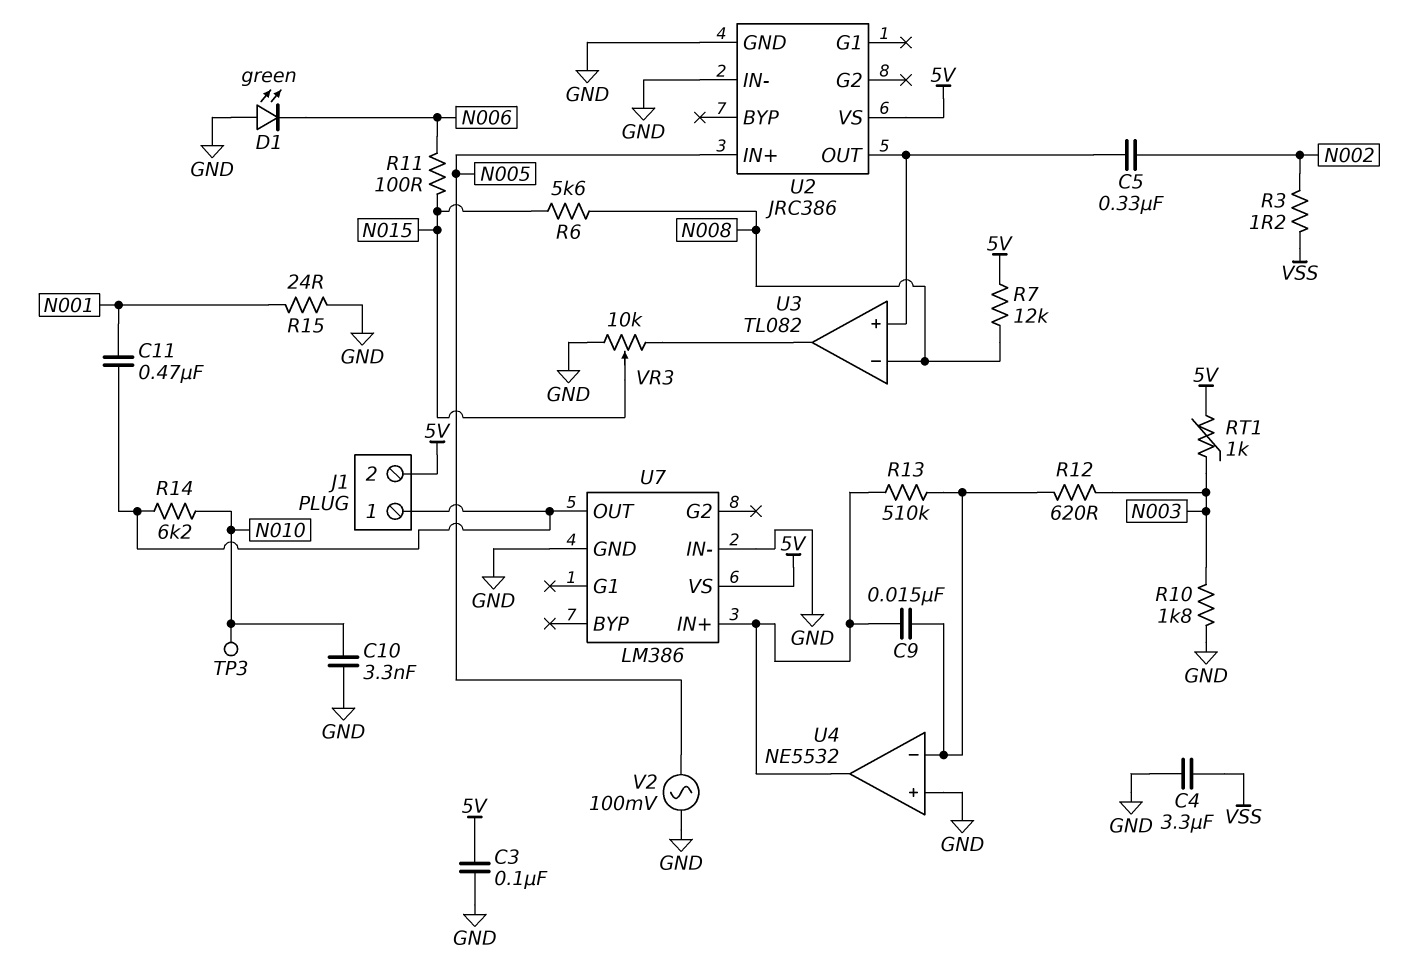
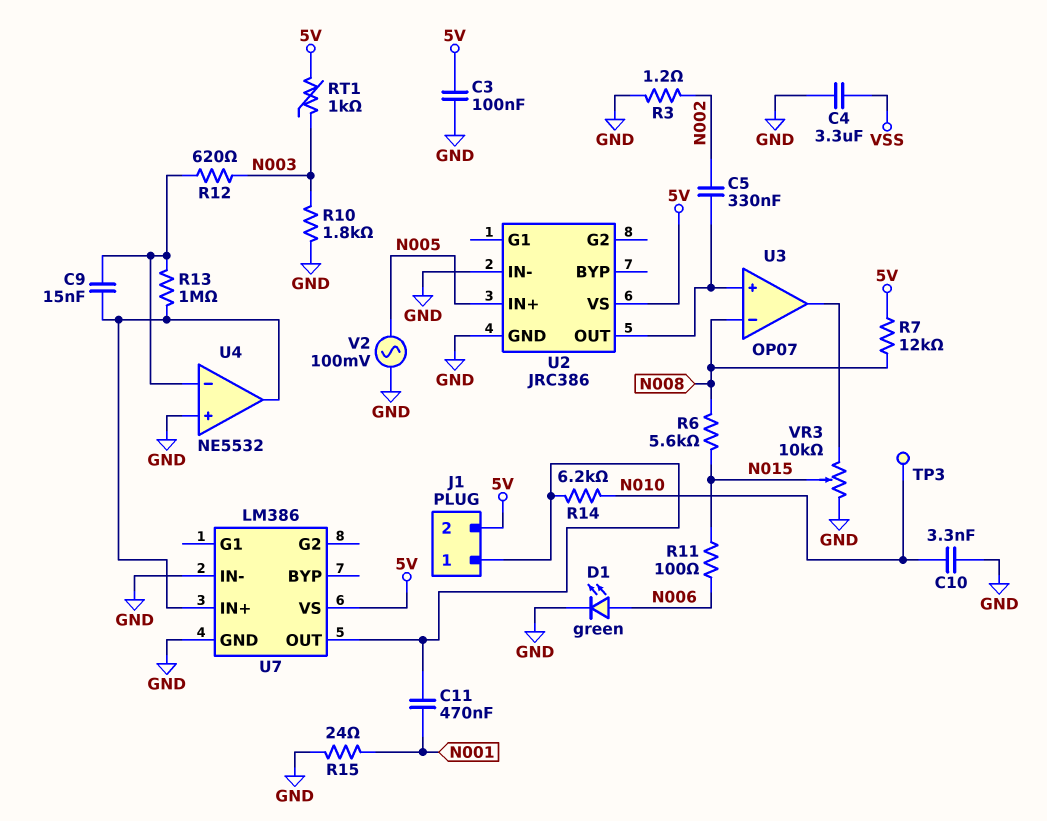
D1: LED green (A GND, K N006) -> LED green (A N006, K GND)
R3: 1.2 (N002, VSS) -> 1.2 (GND, N002)
R13: 510k (U4/in-, U4/out) -> 1M (U4/in-, U4/out)
U3: TL082 -> OP07

